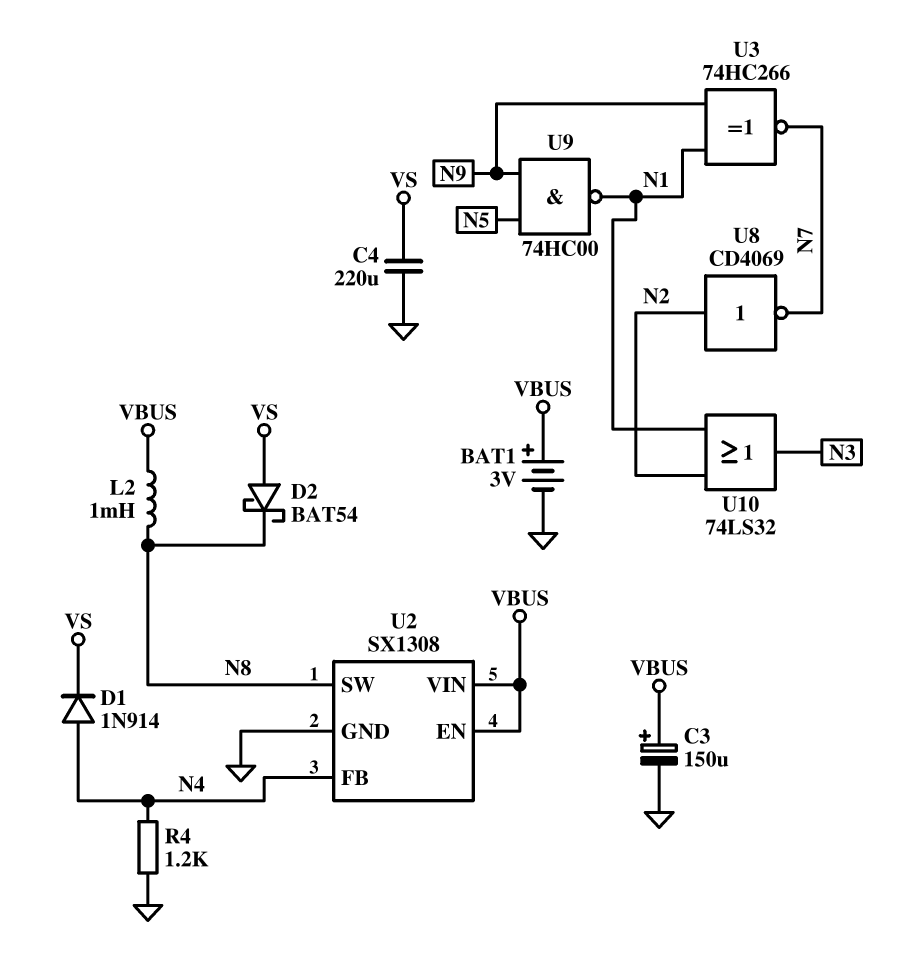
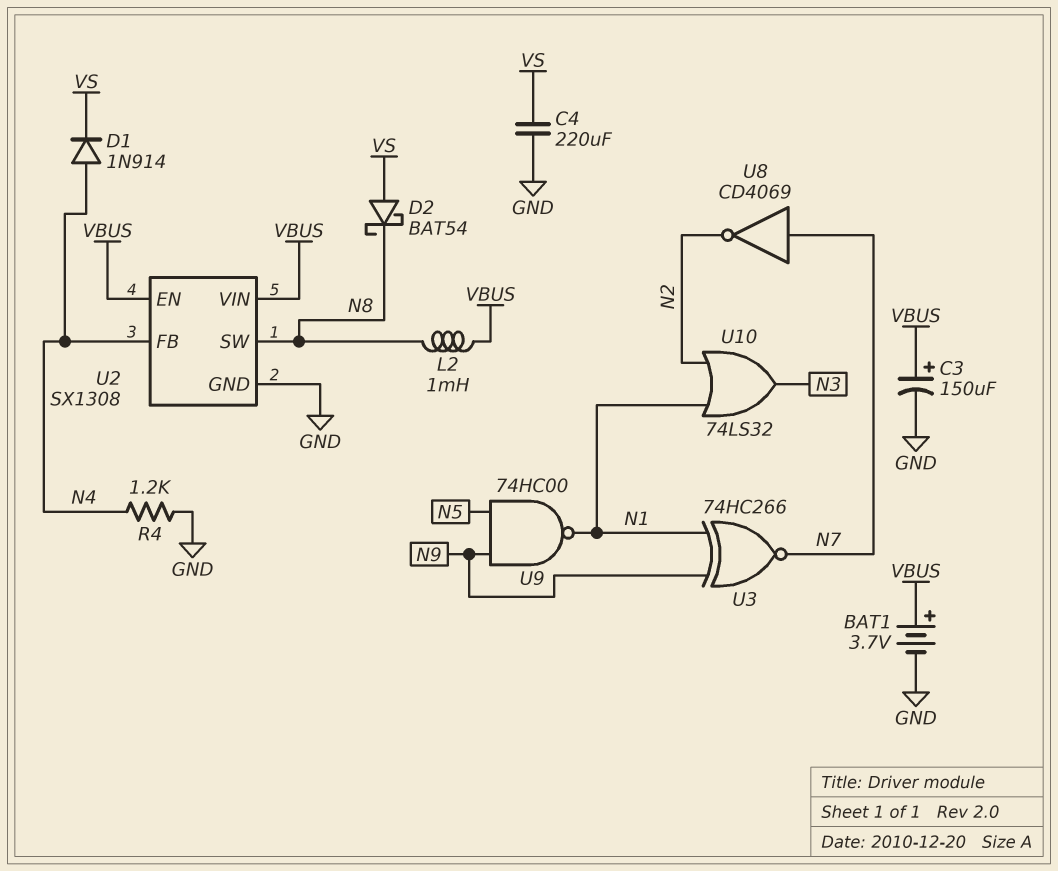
BAT1: 3V (plus VBUS, minus GND) -> 3.7V (plus VBUS, minus GND)
U8: NOT CD4069 (in N2, out N7) -> NOT CD4069 (in N7, out N2)

